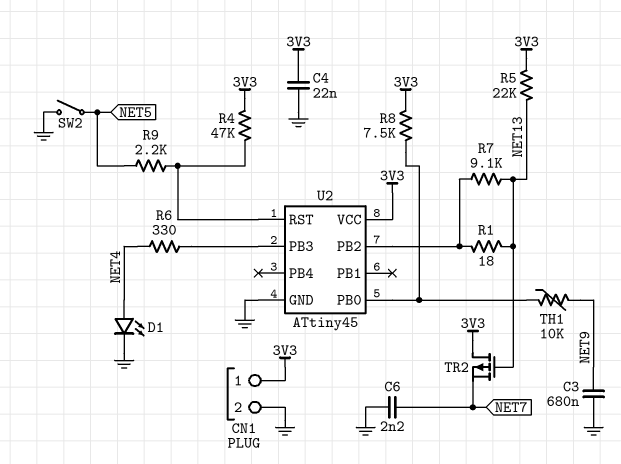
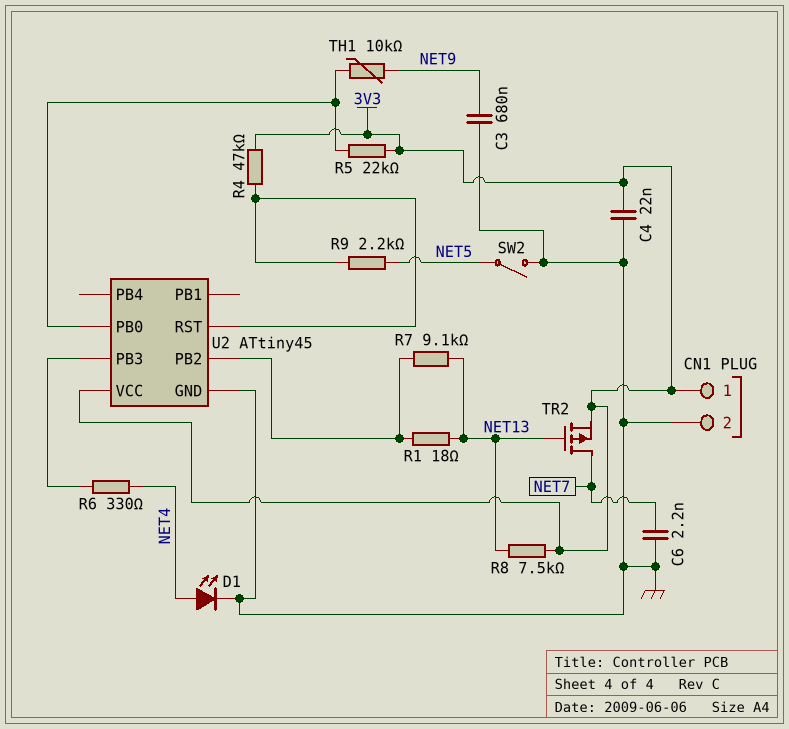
R5: 22k (3V3, NET13) -> 22k (3V3, U2/PB0)
R8: 7.5k (3V3, U2/PB0) -> 7.5k (3V3, NET13)
TR2: PMOS (G NET13, D 3V3, S NET7) -> PMOS (G NET13, D NET7, S 3V3)

